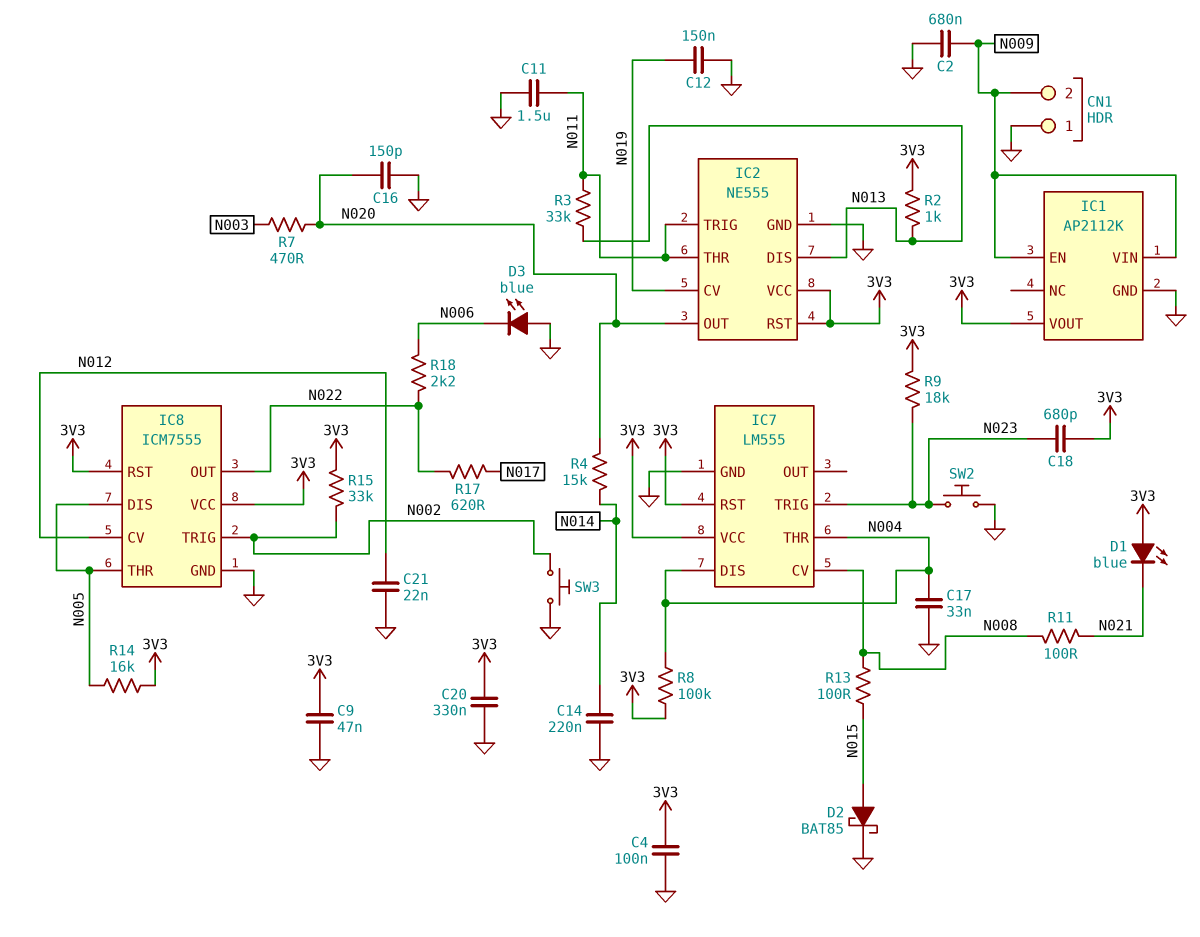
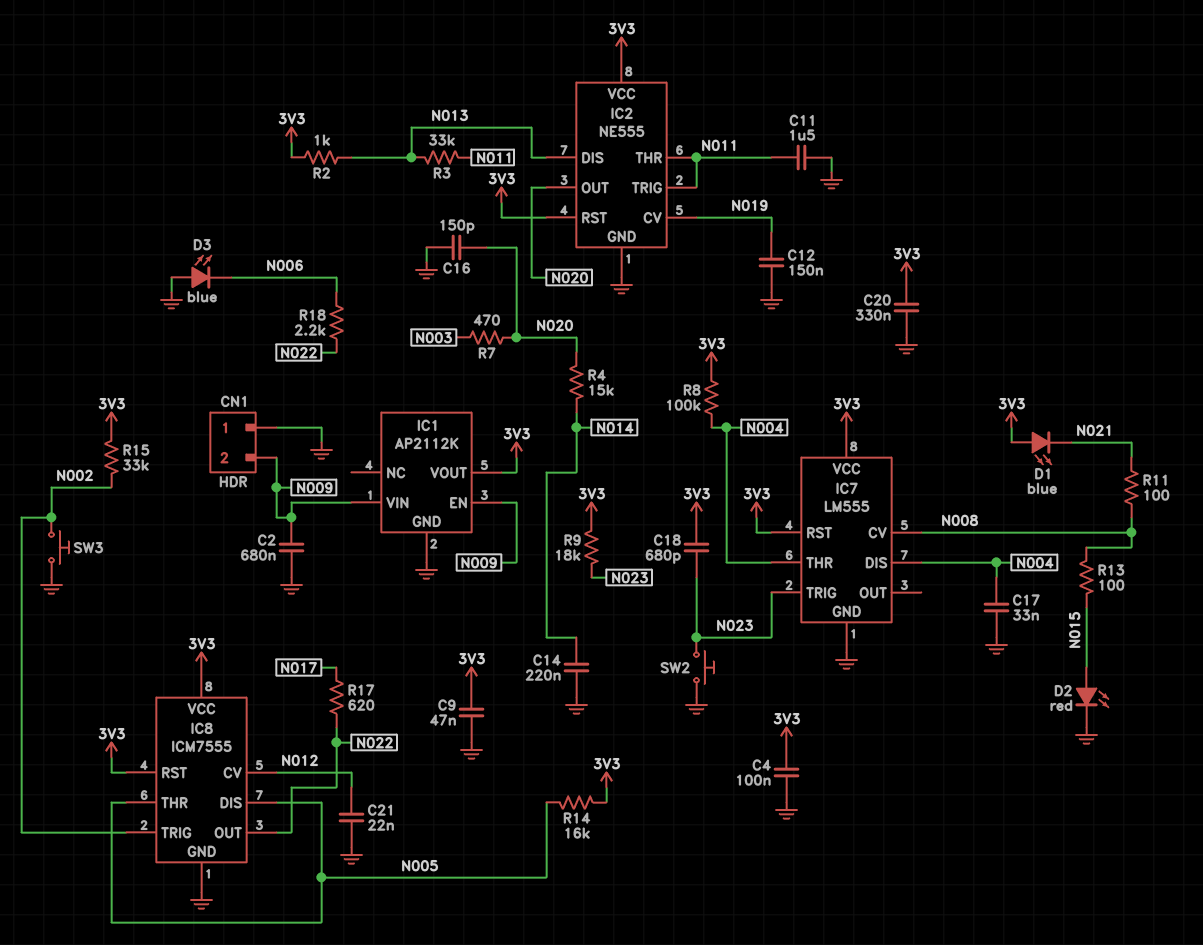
D2: schottky BAT85 (A N015, K GND) -> LED red (A N015, K GND)

